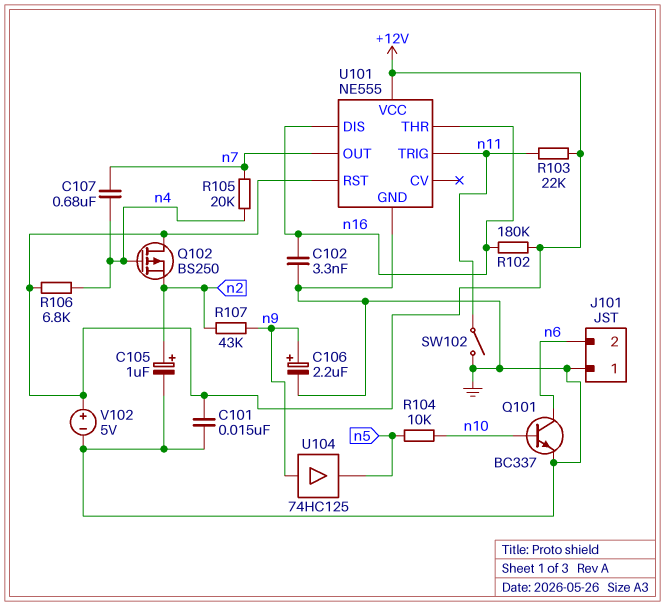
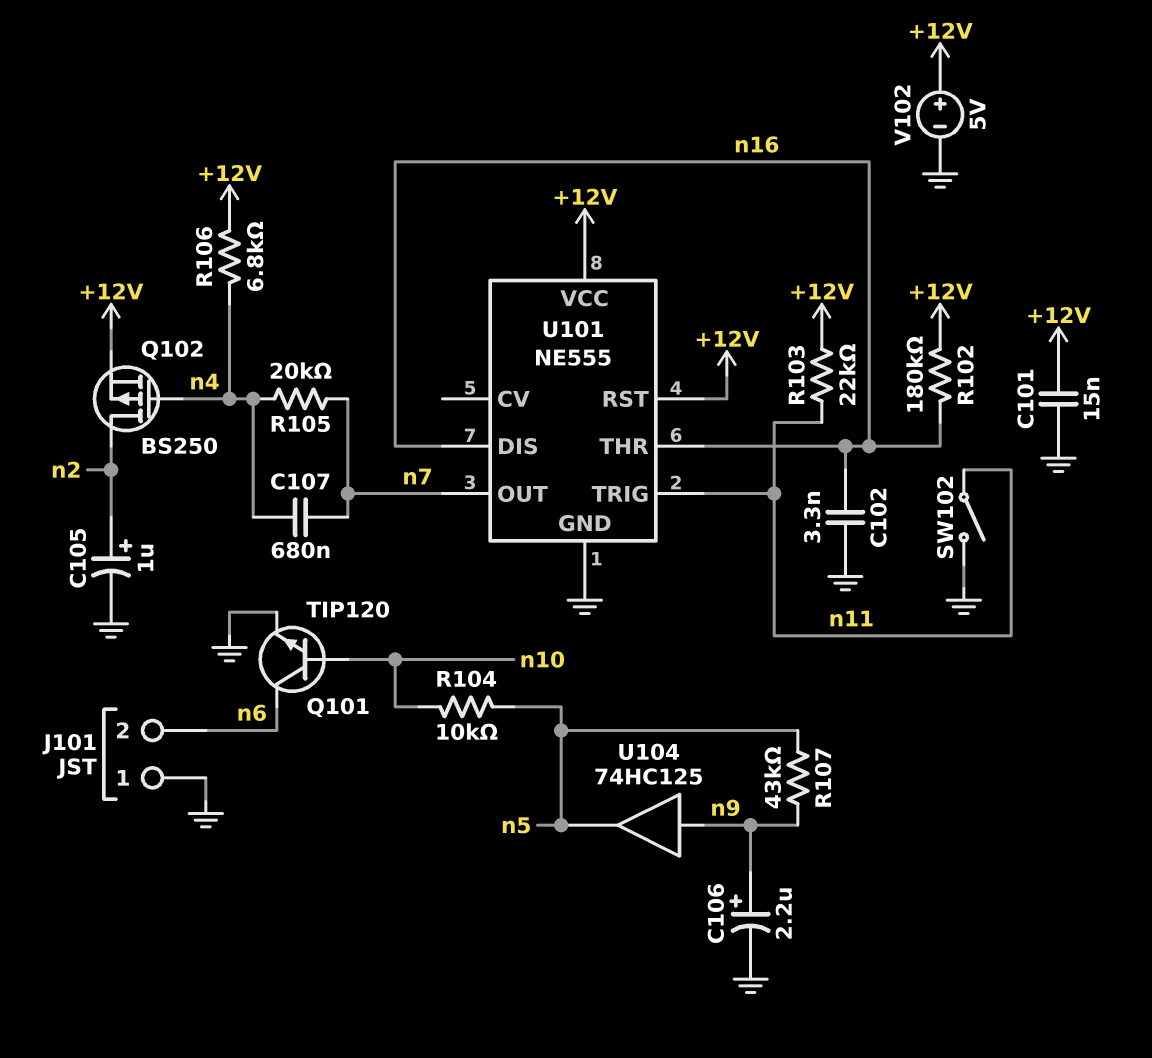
Q101: NPN BC337 (B n10, C n6, E GND) -> NPN TIP120 (B n10, C n6, E GND)
Q102: PMOS BS250 (G n4, D +12V, S n2) -> PMOS BS250 (G n4, D n2, S +12V)
R107: 43k (n2, n9) -> 43k (n5, n9)

